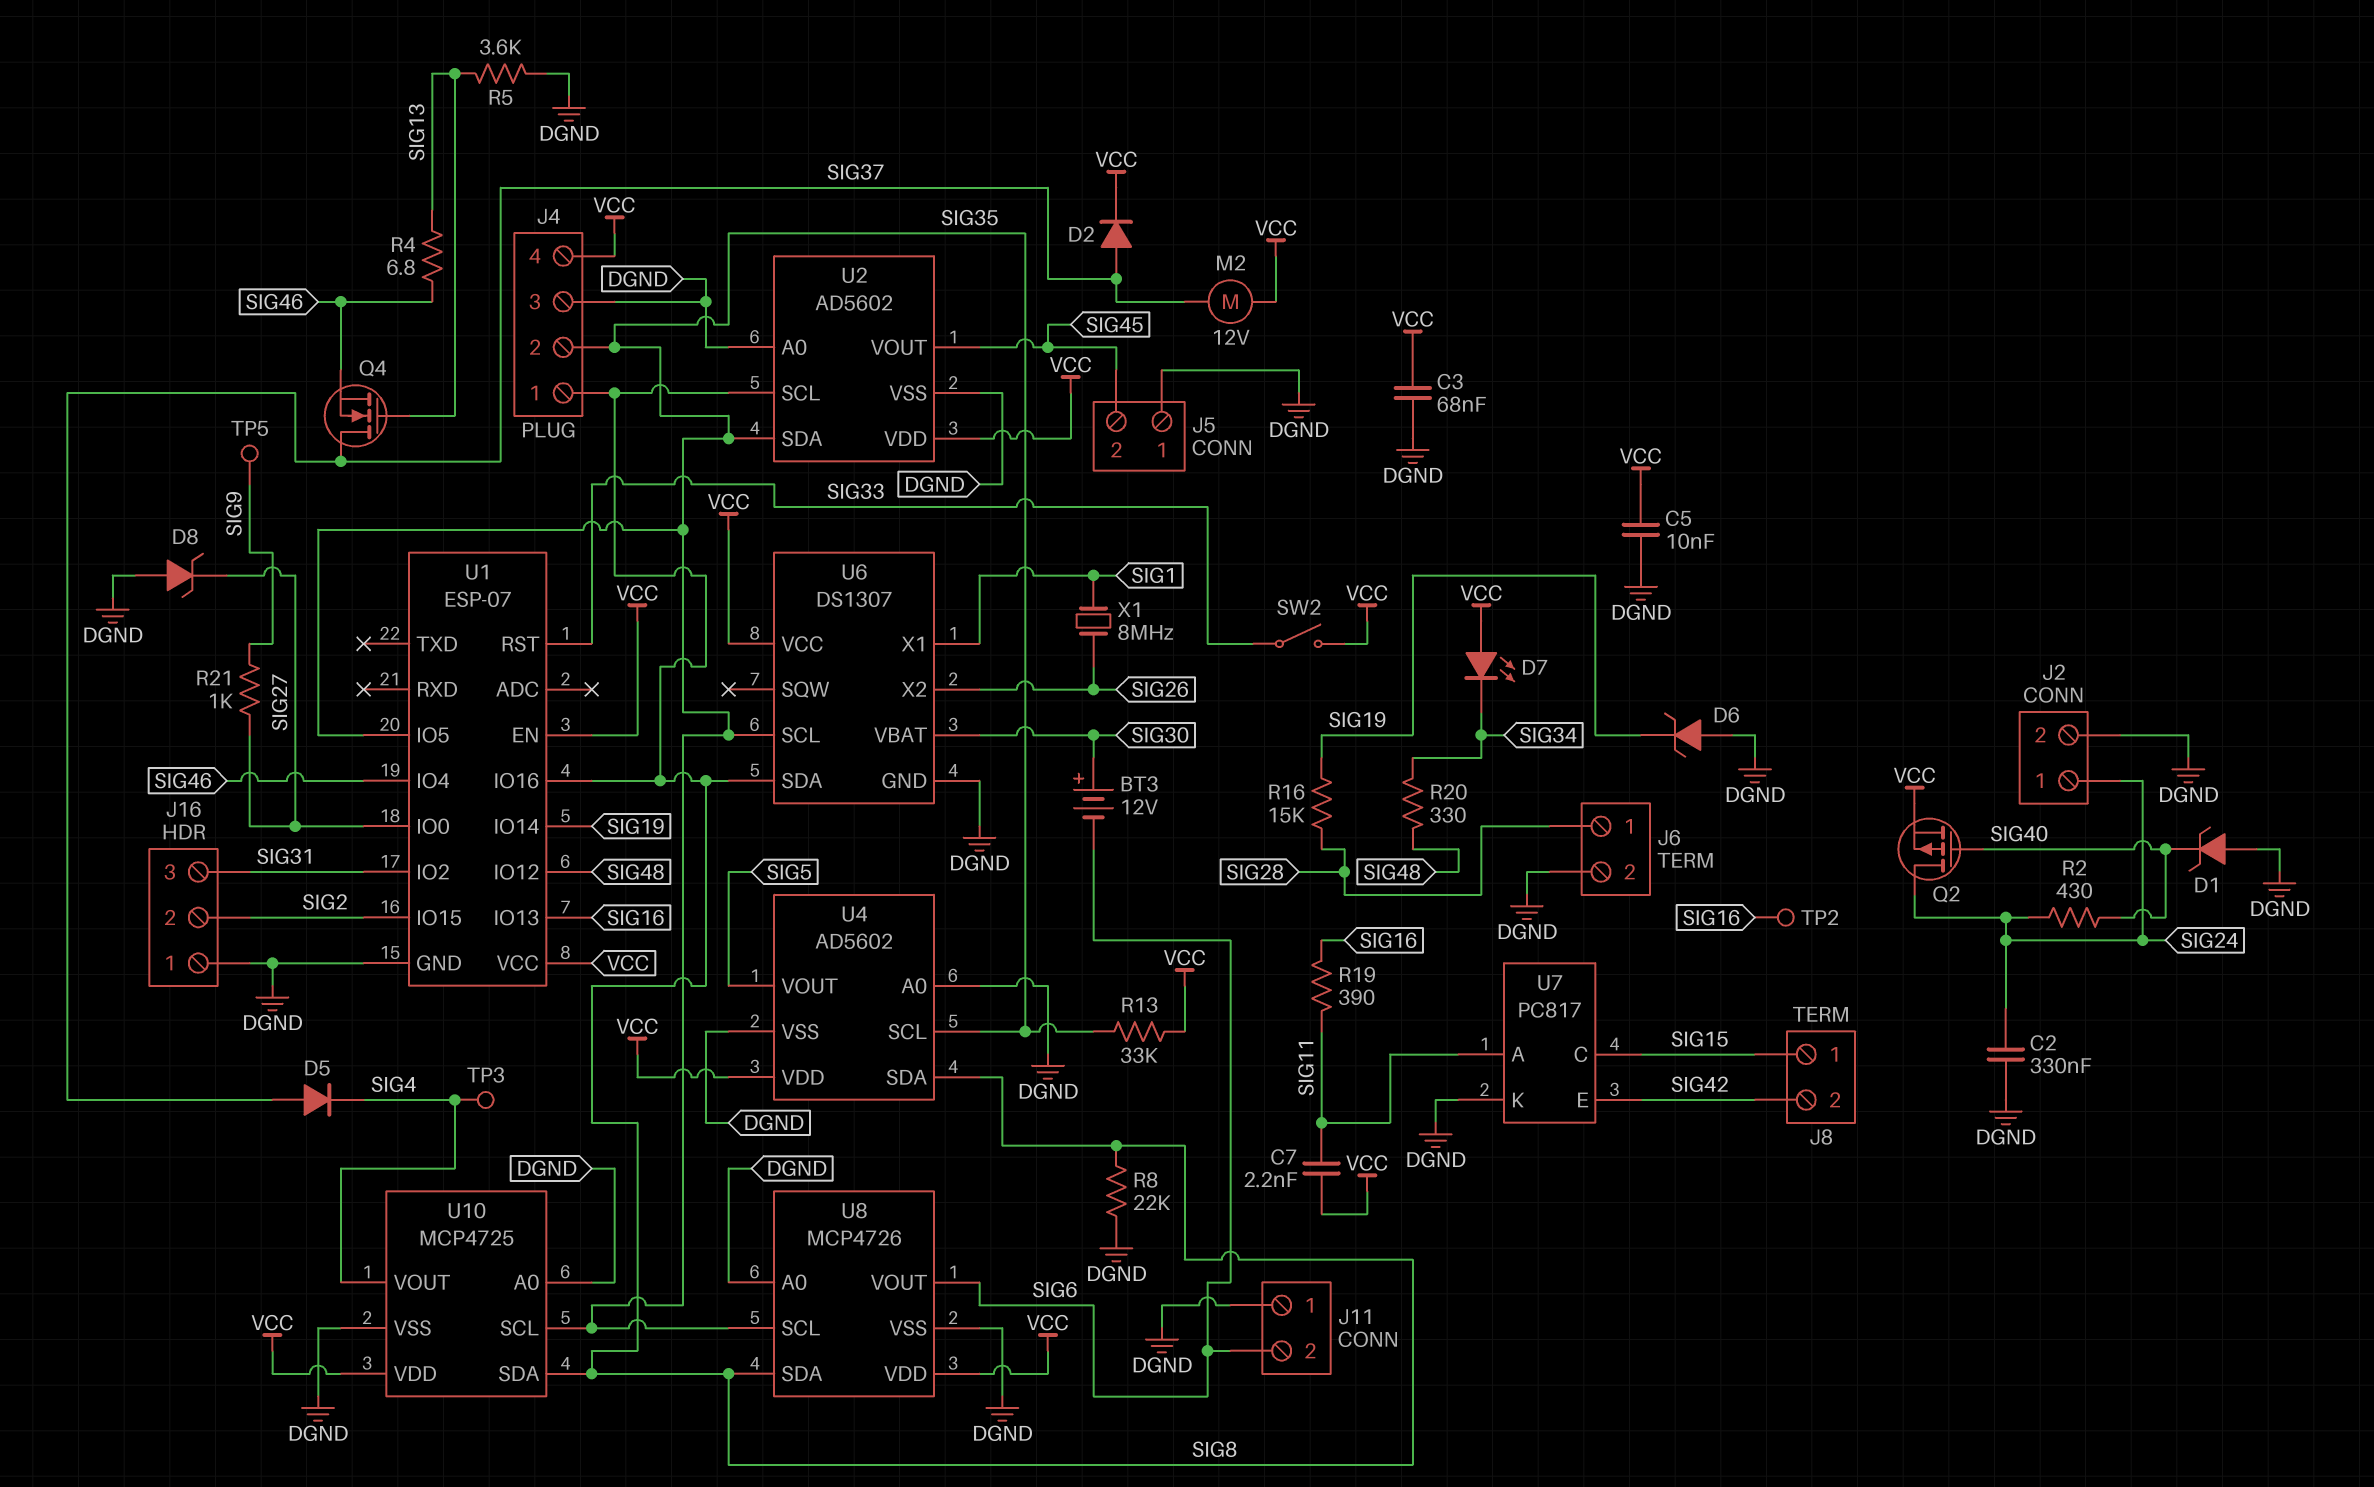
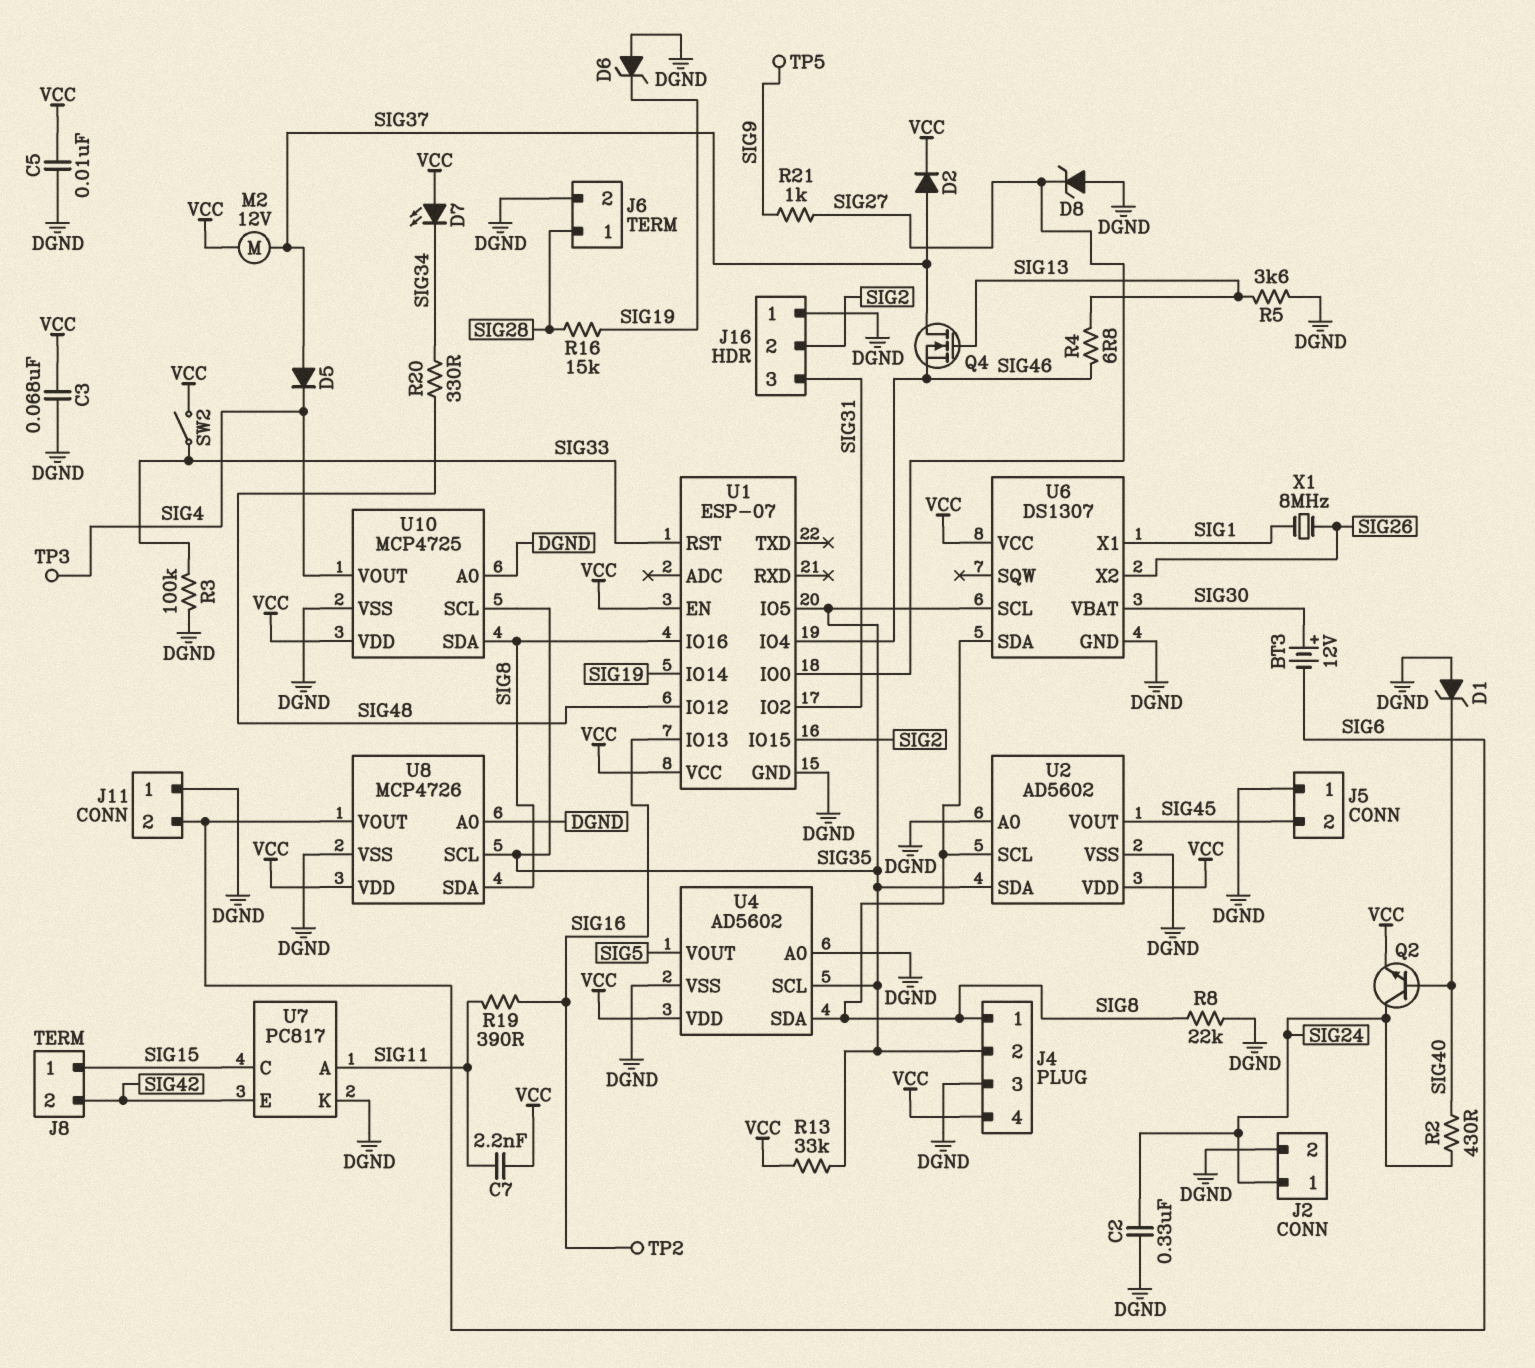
Q2: PMOS (G SIG40, D SIG24, S VCC) -> NPN (B SIG40, C SIG24, E VCC)
R3: none -> 100k (DGND, SIG33)

